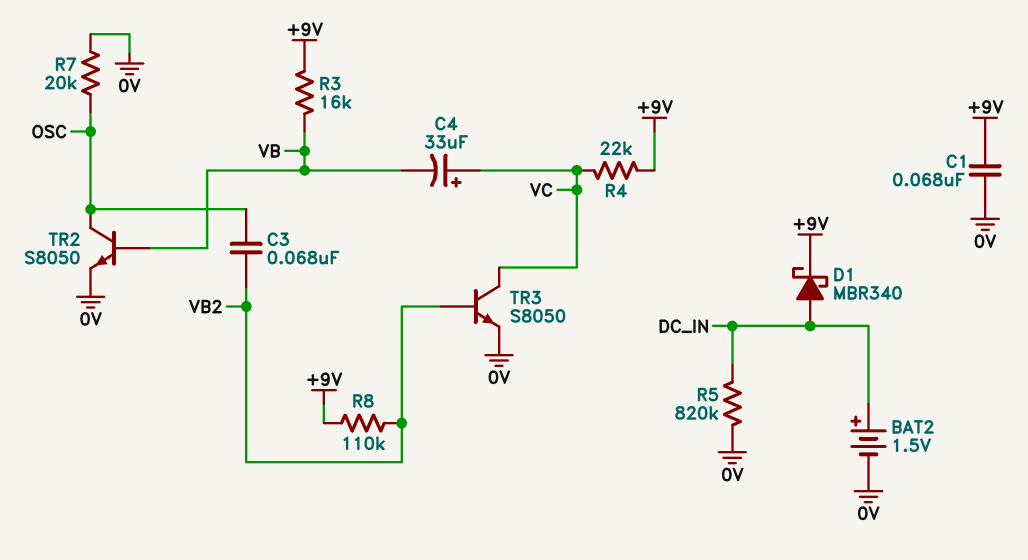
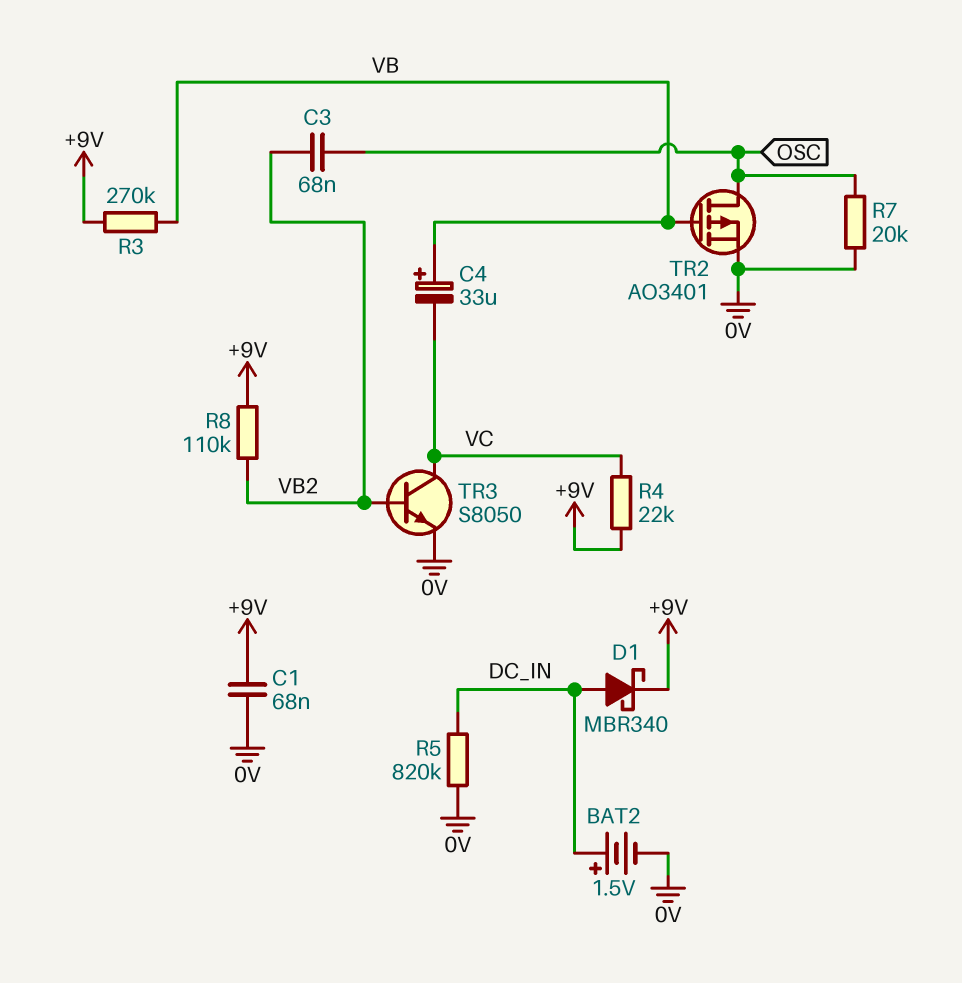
C4: 33uF (plus VC, minus VB) -> 33uF (plus VB, minus VC)
R3: 16k (+9V, VB) -> 270k (+9V, VB)
TR2: NPN S8050 (B VB, C OSC, E 0V) -> PMOS AO3401 (G VB, D OSC, S 0V)

